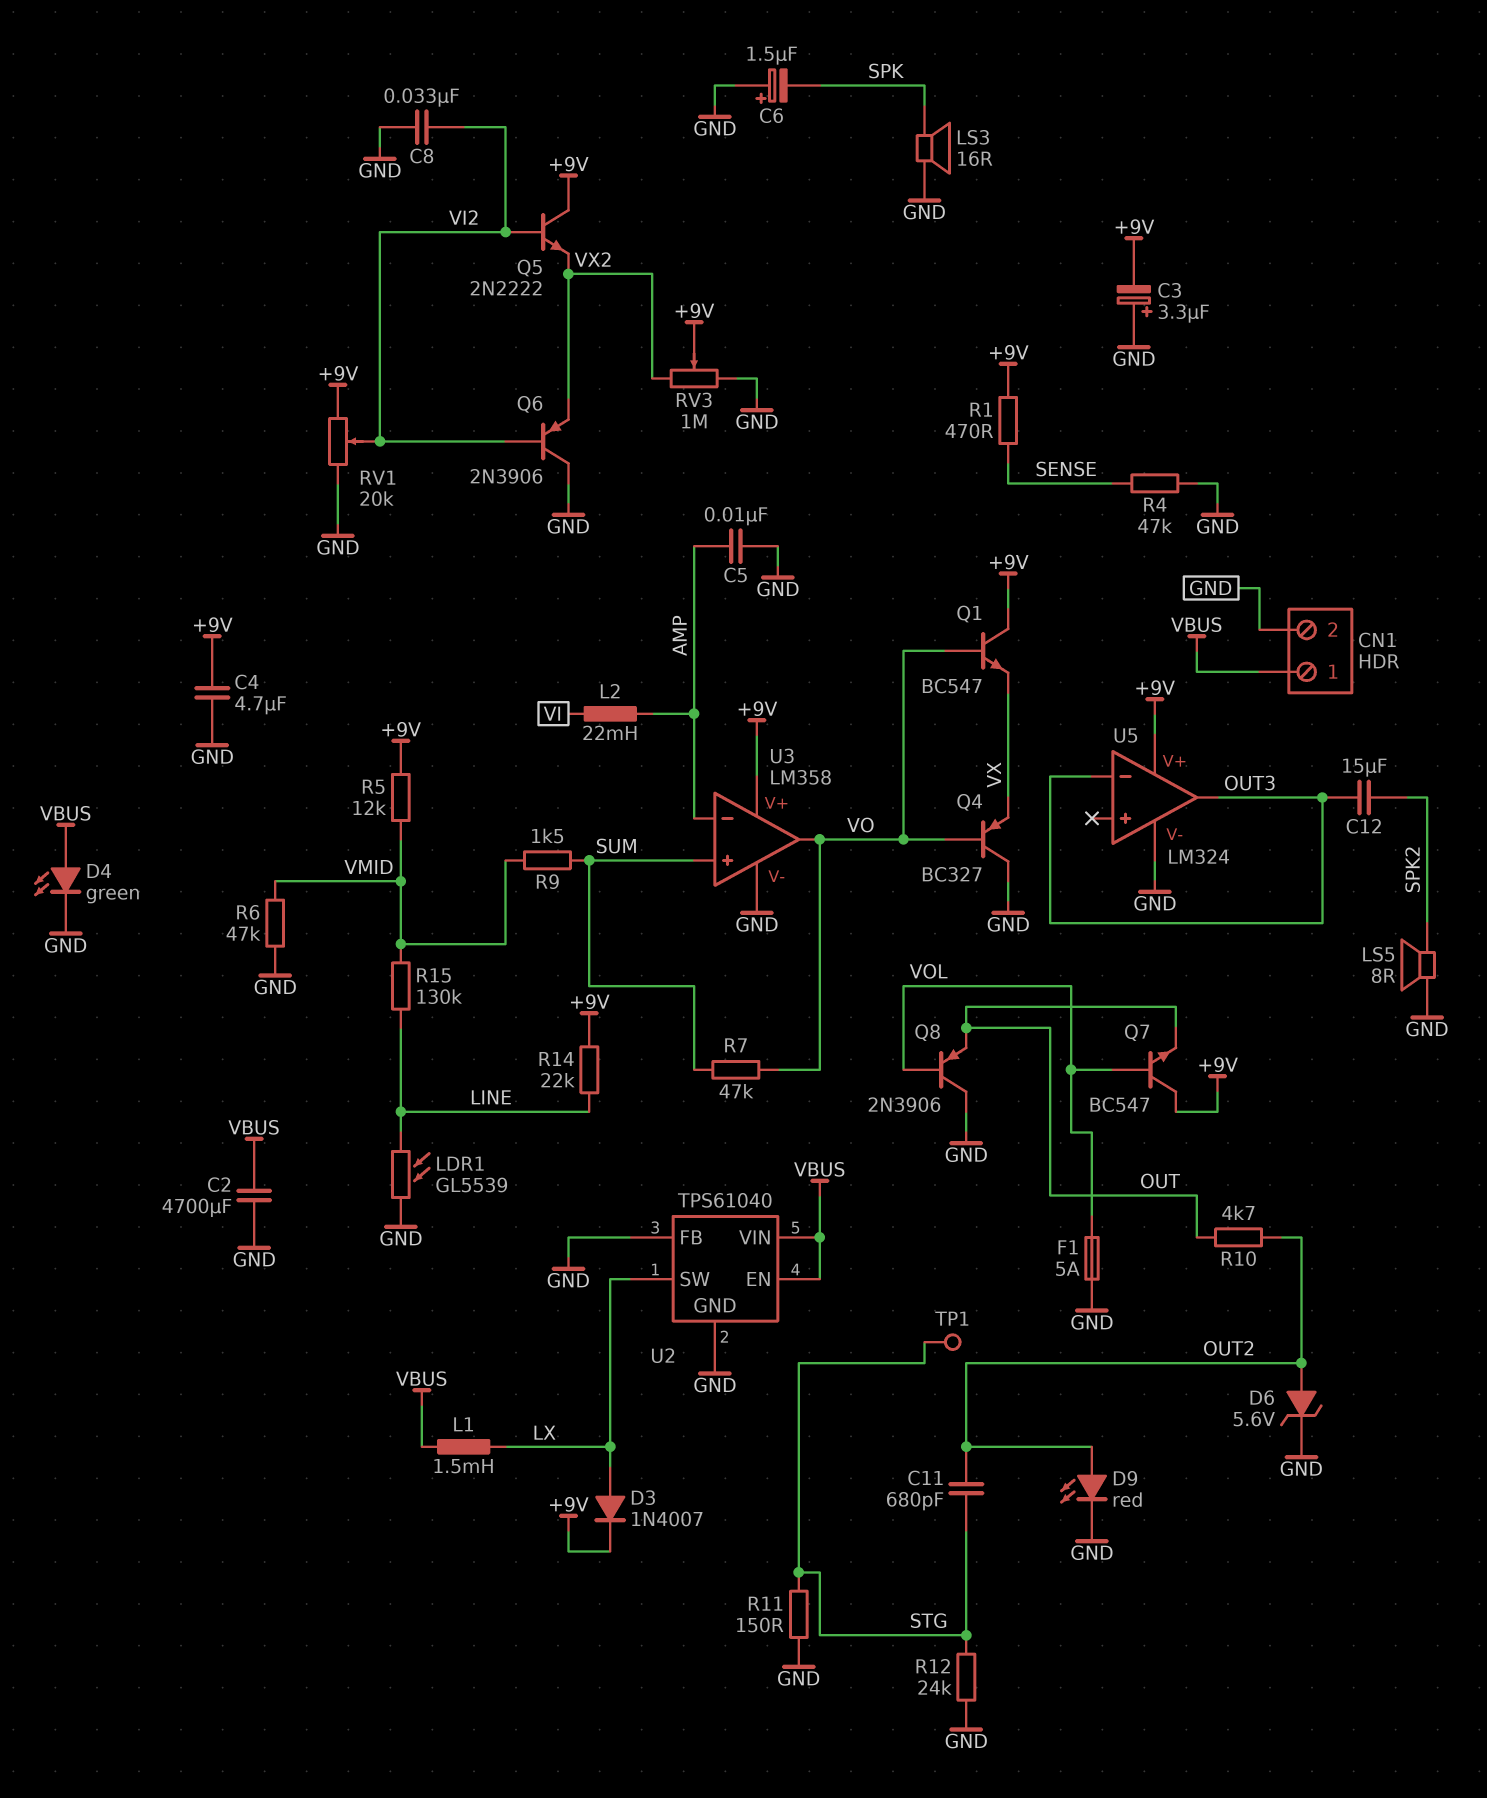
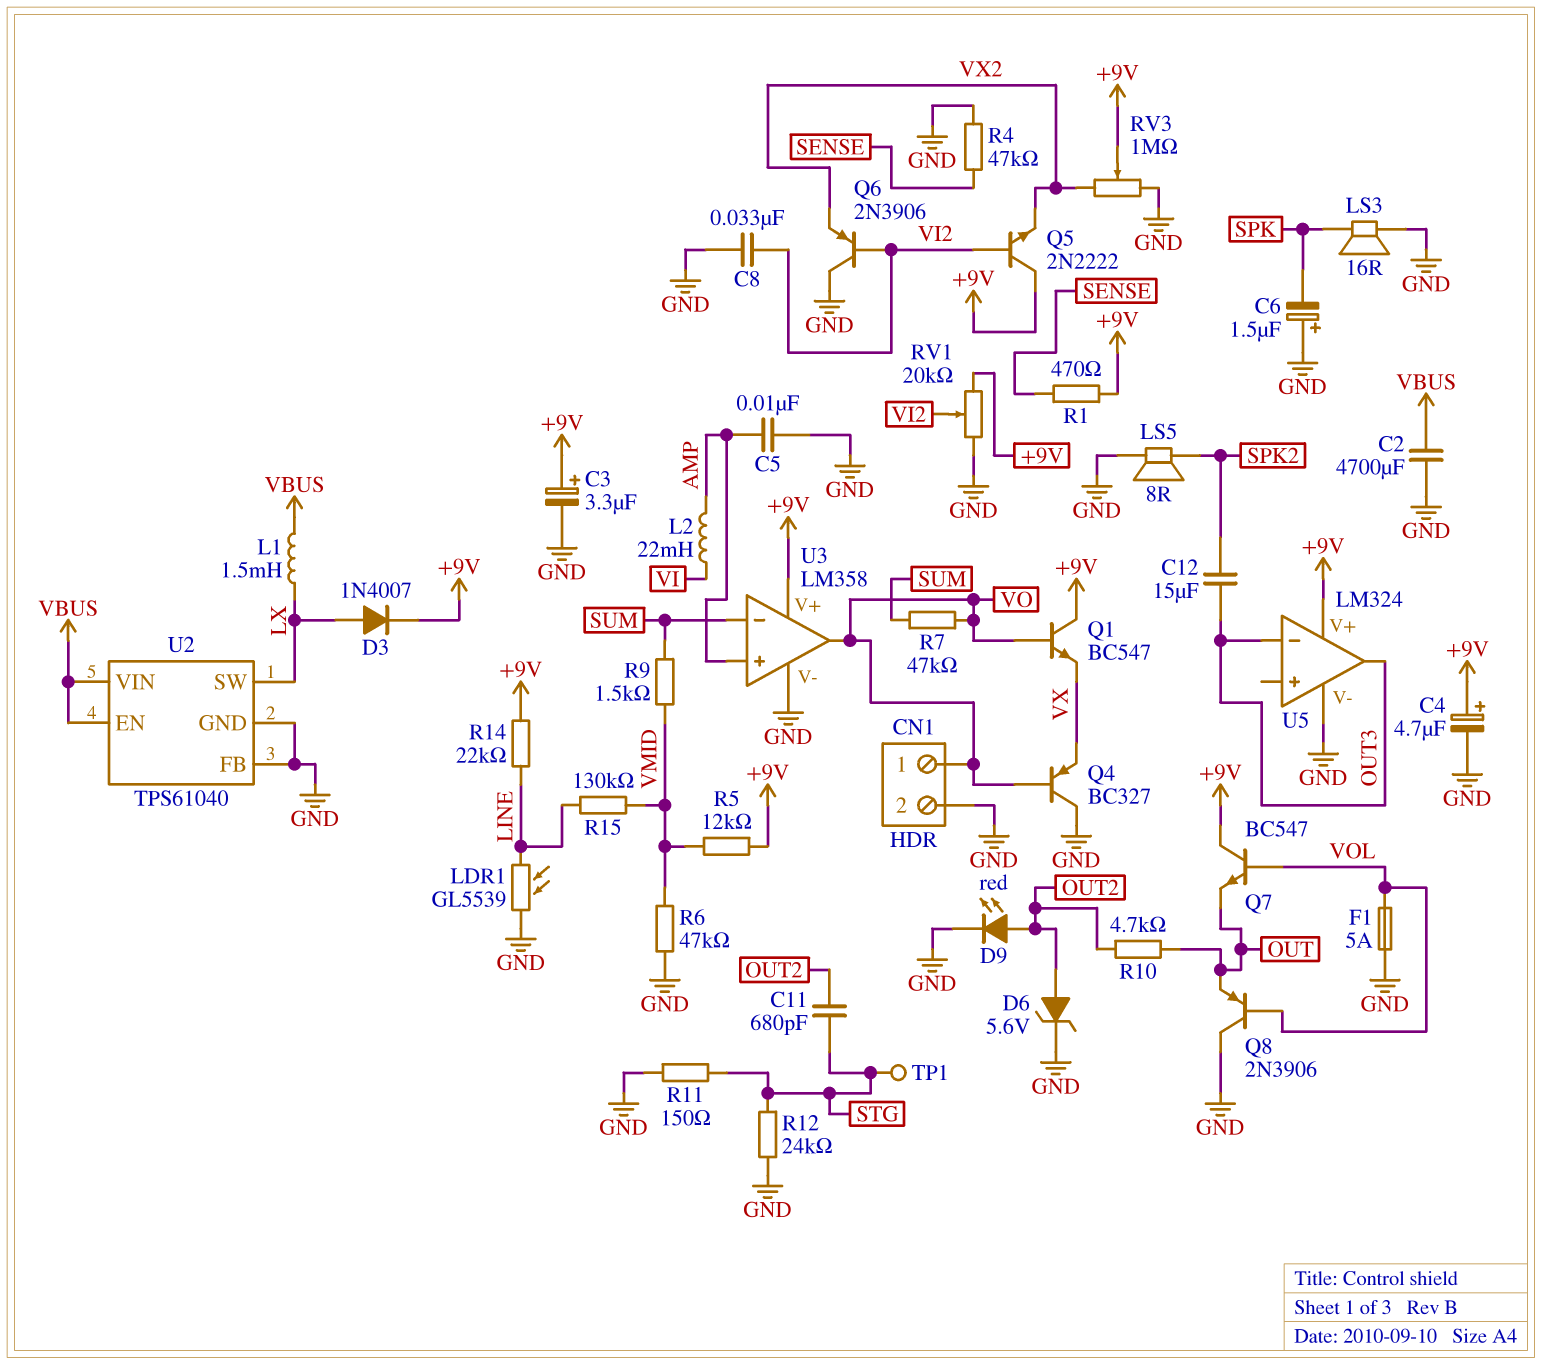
C3: 3.3uF (plus GND, minus +9V) -> 3.3uF (plus +9V, minus GND)
C4: 4.7uF (+9V, GND) -> 4.7uF (plus +9V, minus GND)
CN1 pin 1: VBUS -> VO
D4: LED green (A VBUS, K GND) -> none
U3 pin in+: SUM -> AMP
U3 pin in-: AMP -> SUM

